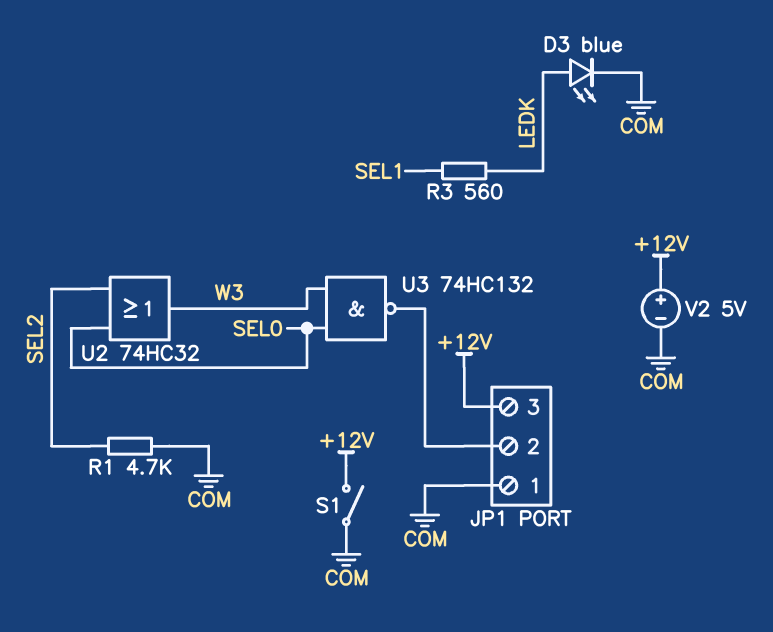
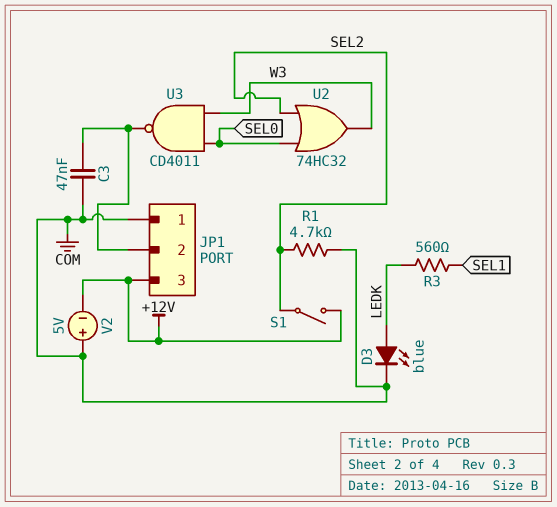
C3: none -> 47nF (COM, JP1/2)
S1: switch (+12V, COM) -> switch (+12V, SEL2)
U3: NAND 74HC132 (in SEL0, in W3, out JP1/2) -> NAND CD4011 (in SEL0, in W3, out JP1/2)
V2: 5V (plus +12V, minus COM) -> 5V (plus COM, minus +12V)

